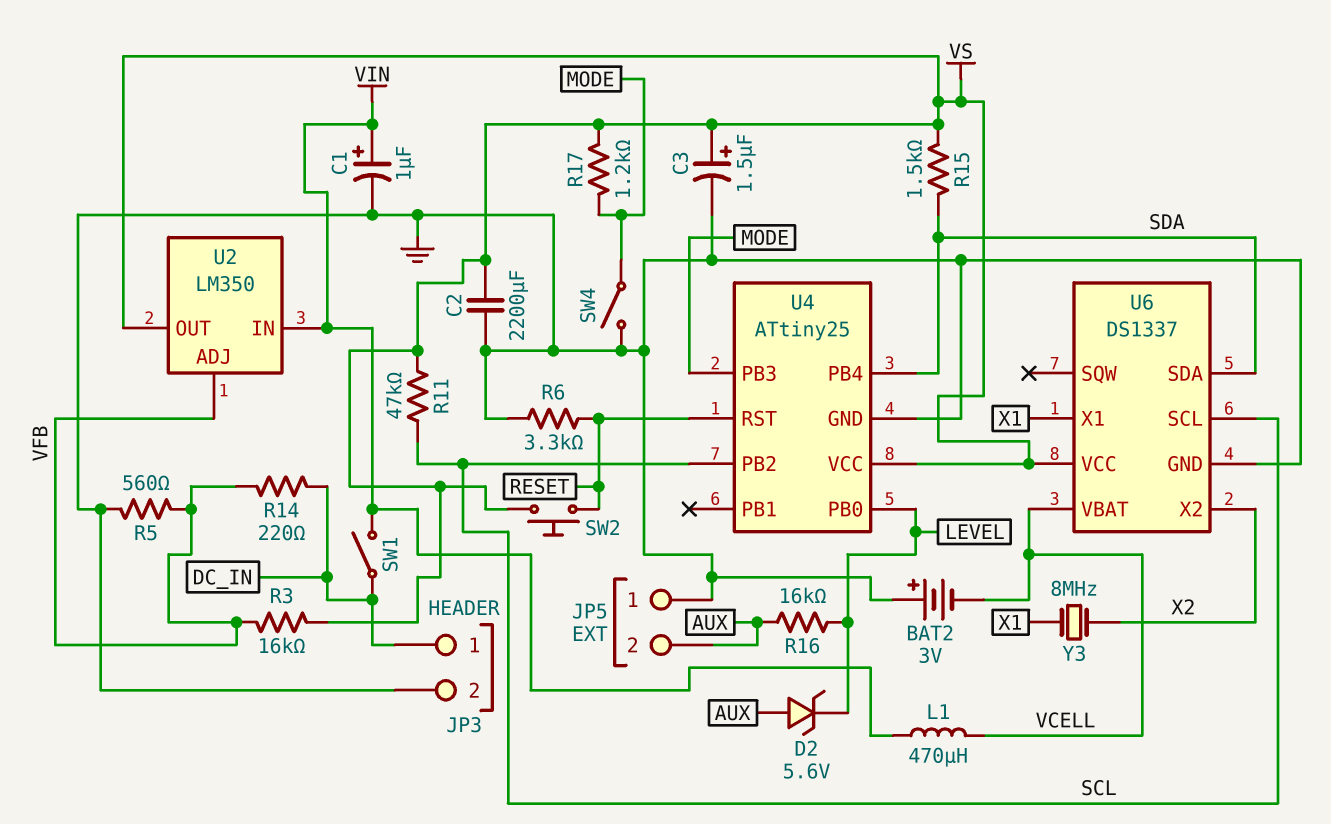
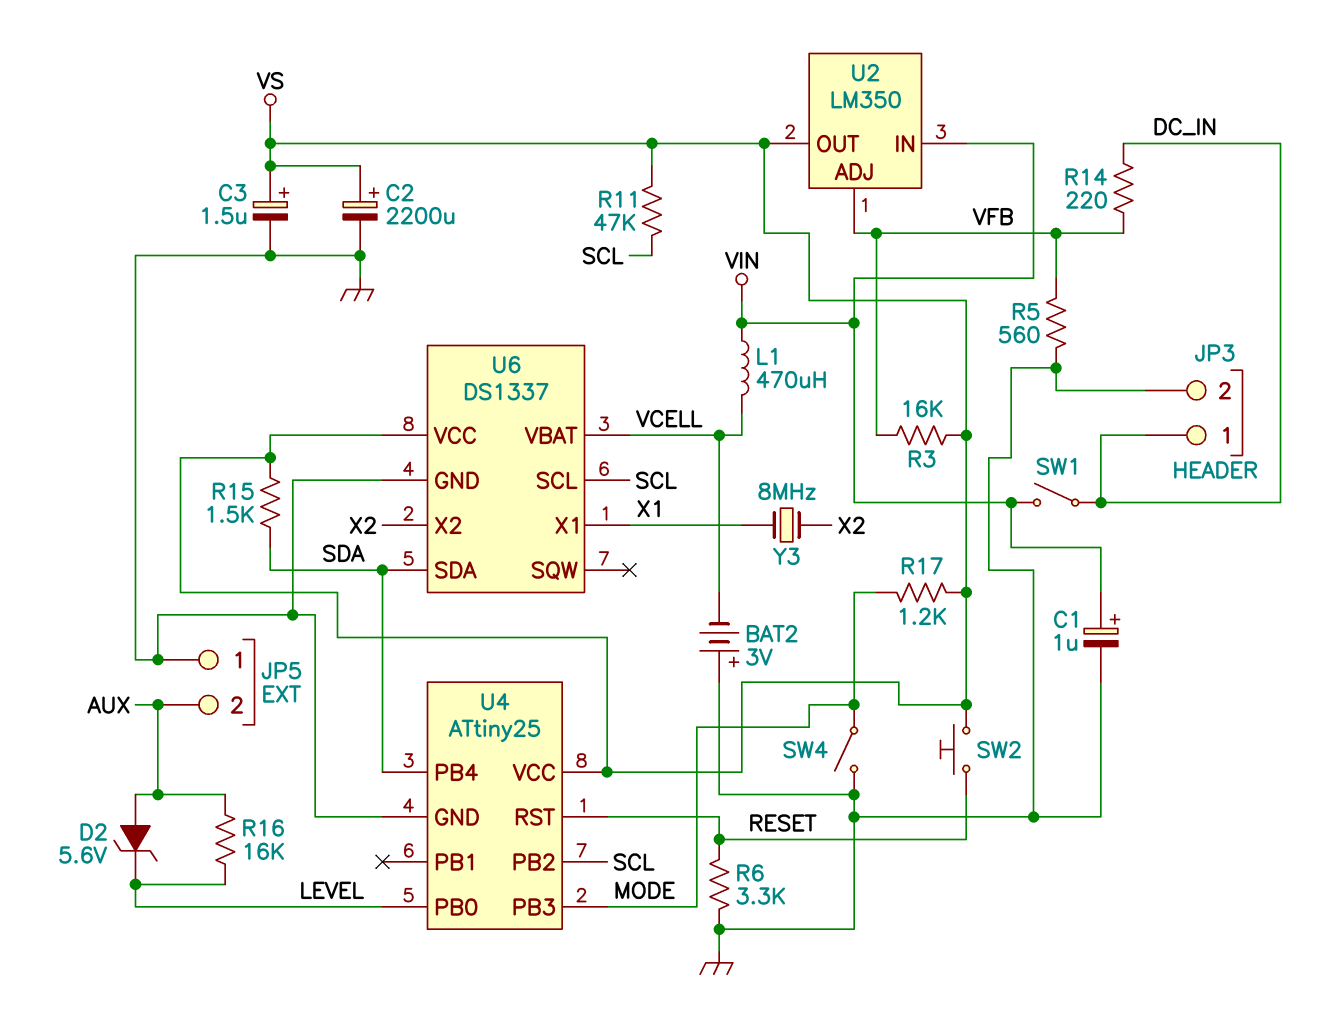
C2: 2200uF (GND, VS) -> 2200uF (plus VS, minus GND)

